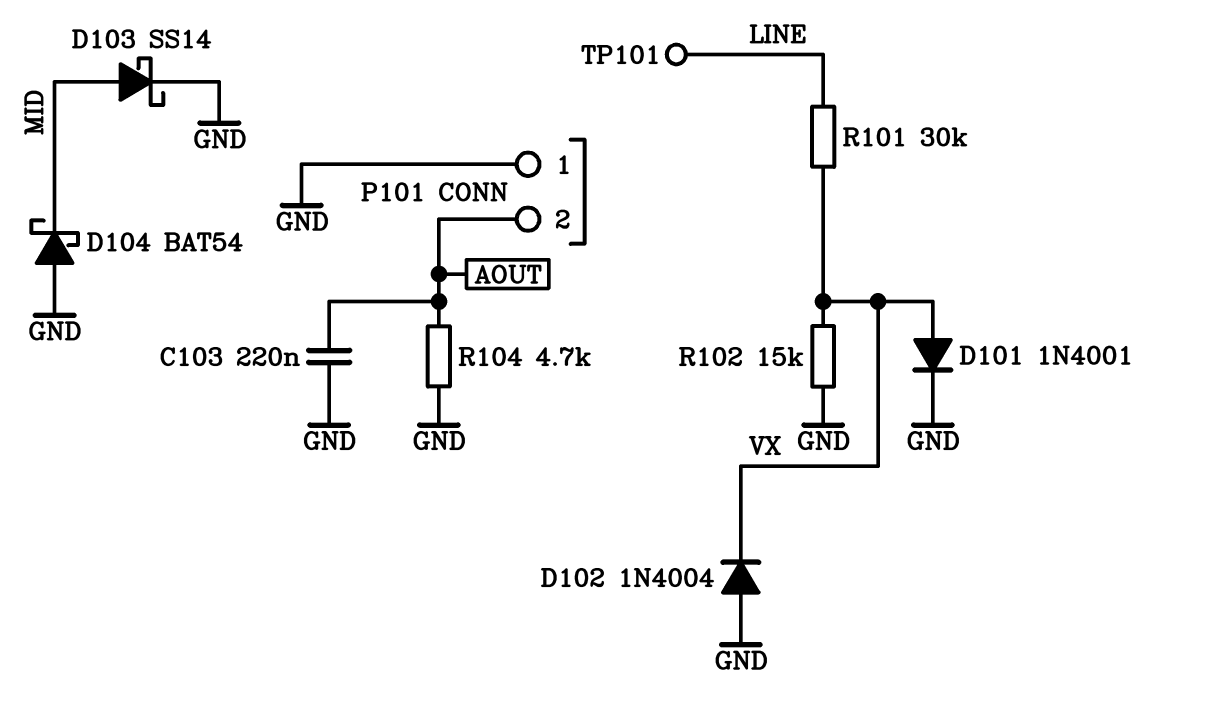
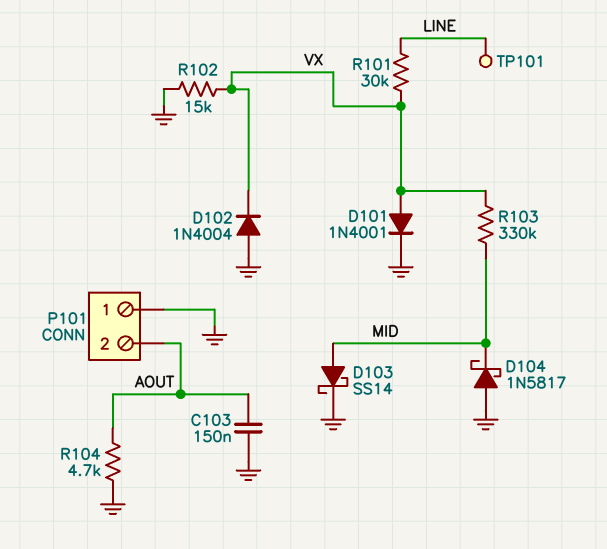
C103: 220nF (AOUT, GND) -> 150nF (AOUT, GND)
D104: schottky BAT54 (A GND, K MID) -> schottky 1N5817 (A GND, K MID)
R103: none -> 330k (MID, VX)

